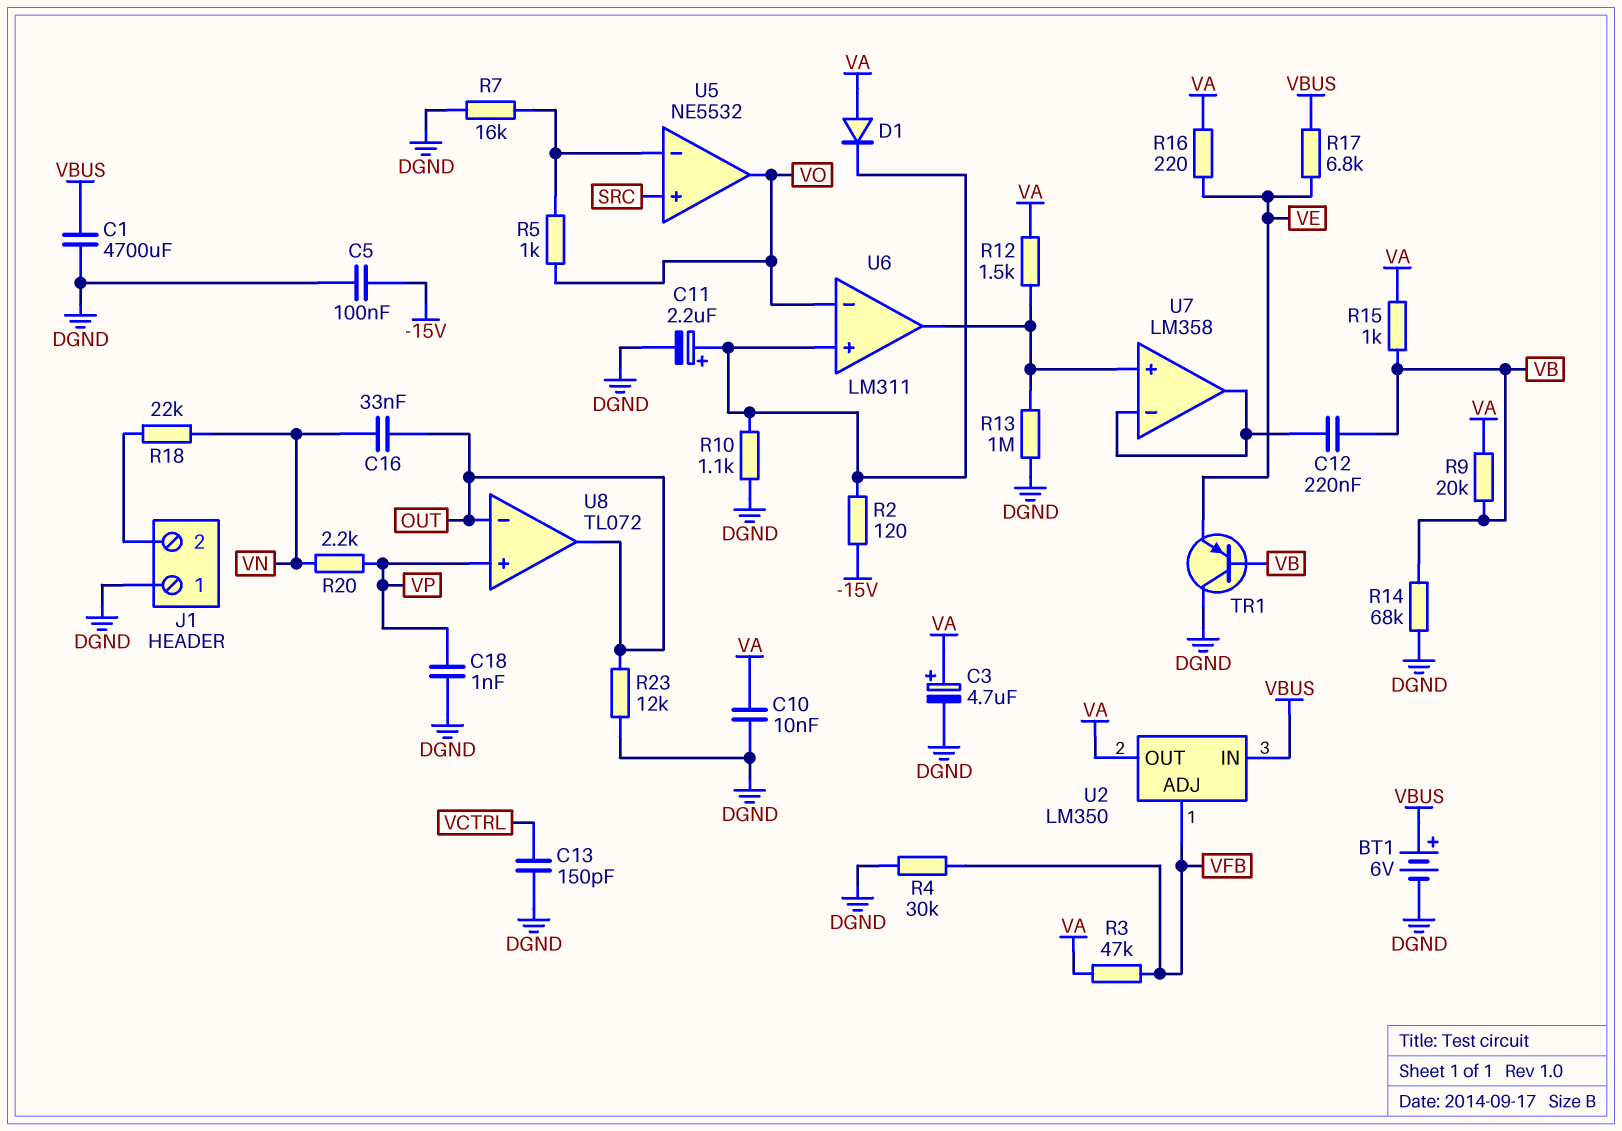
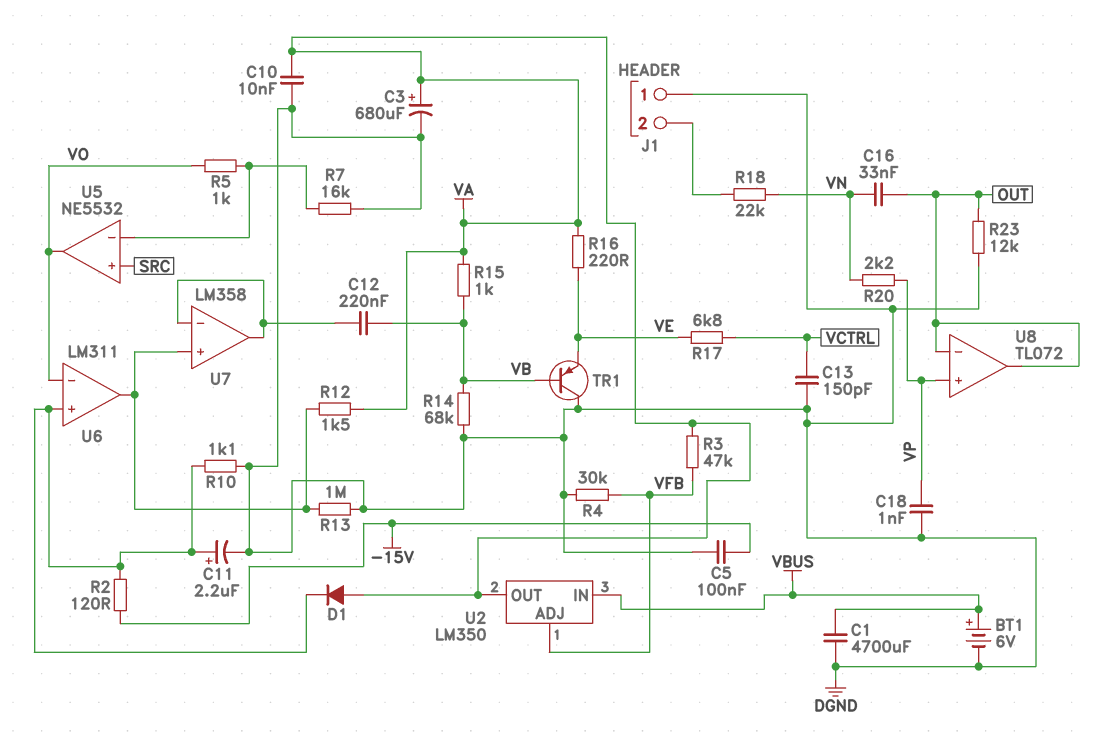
C3: 4.7uF (plus VA, minus DGND) -> 680uF (plus VA, minus DGND)
R9: 20k (VA, VB) -> none
R17: 6.8k (VBUS, VE) -> 6.8k (VCTRL, VE)

